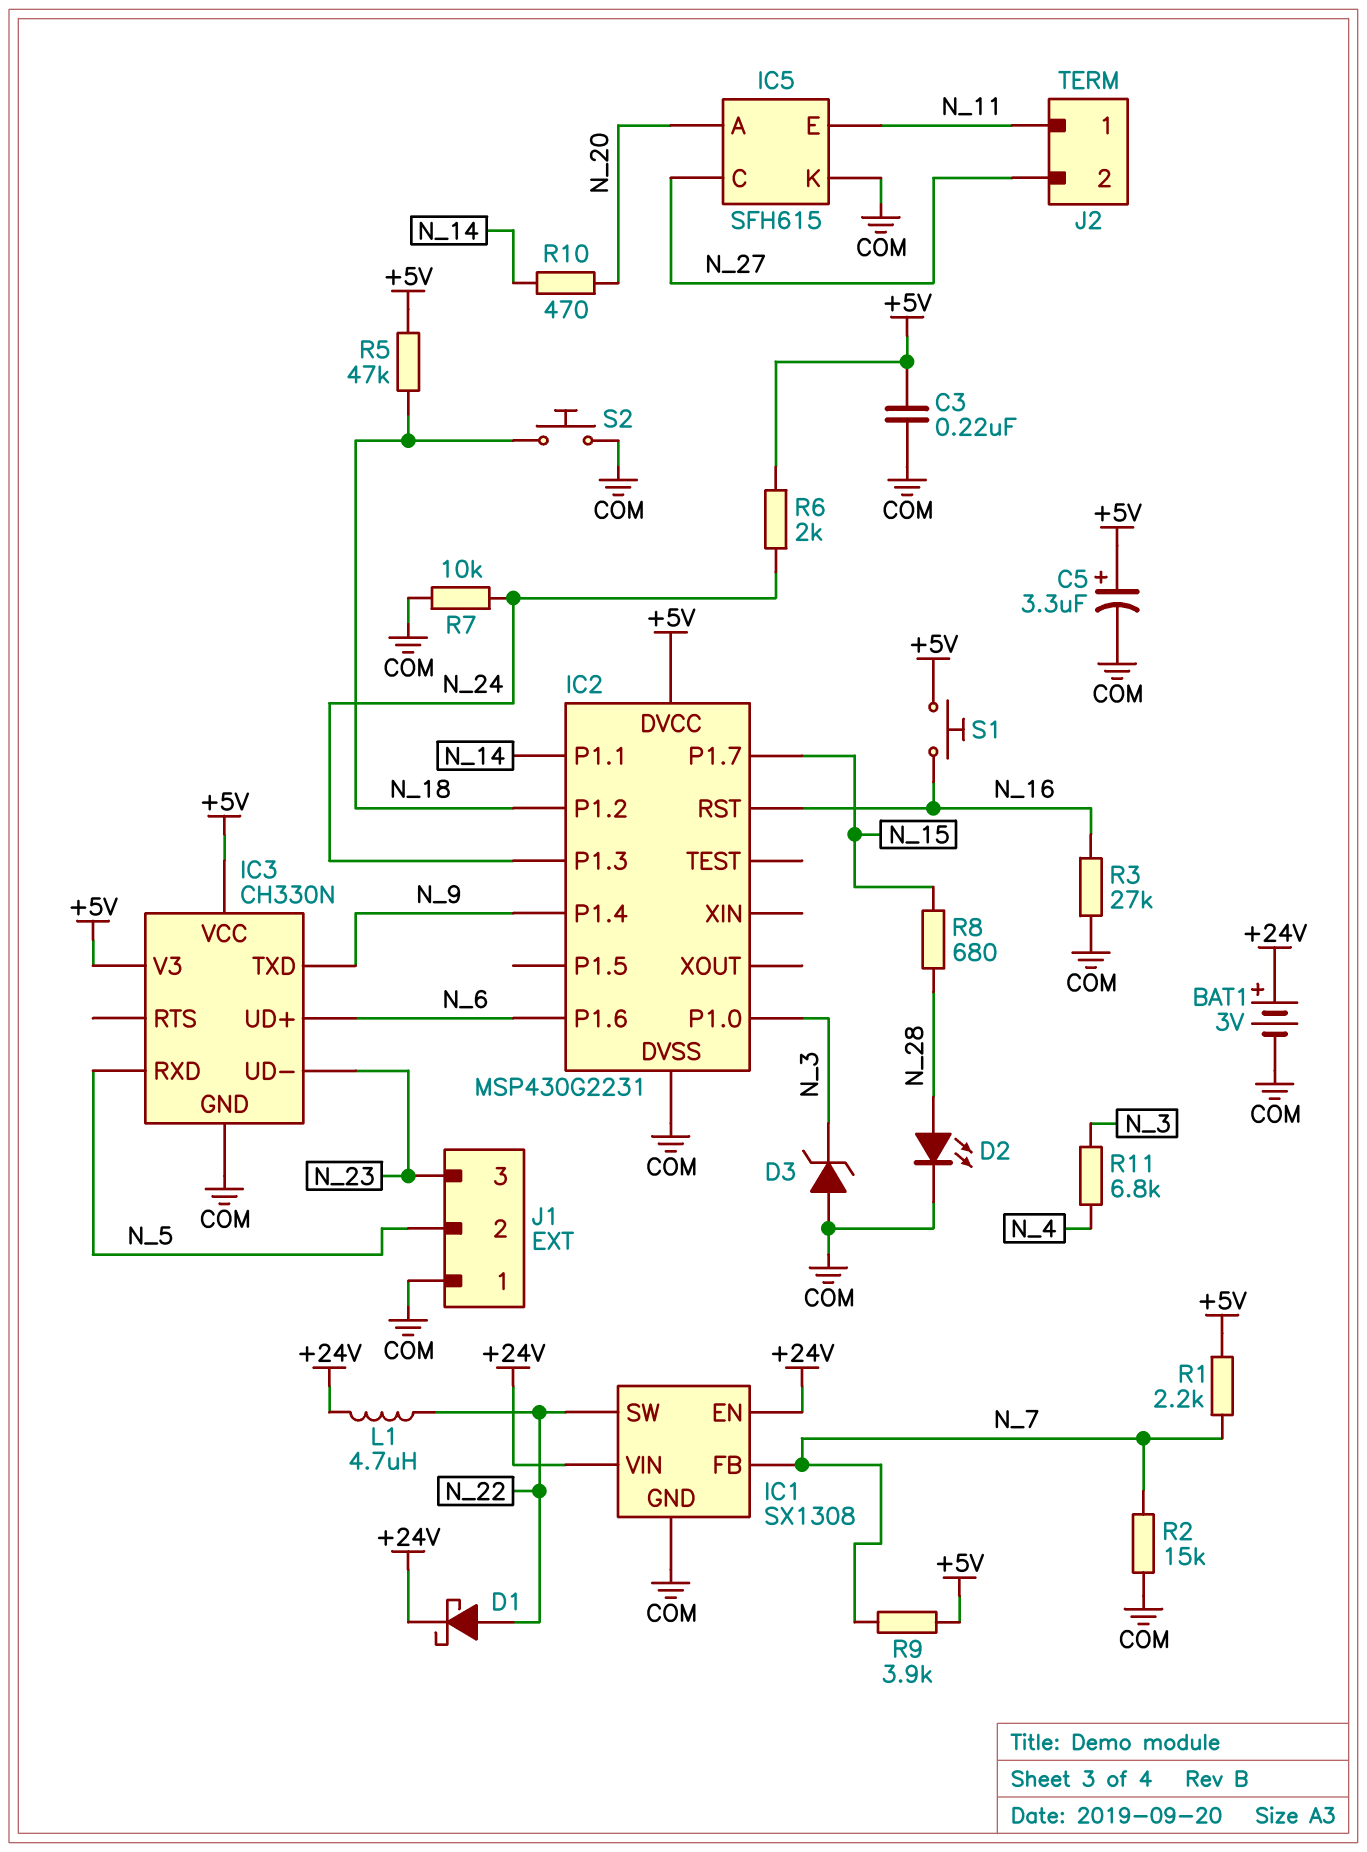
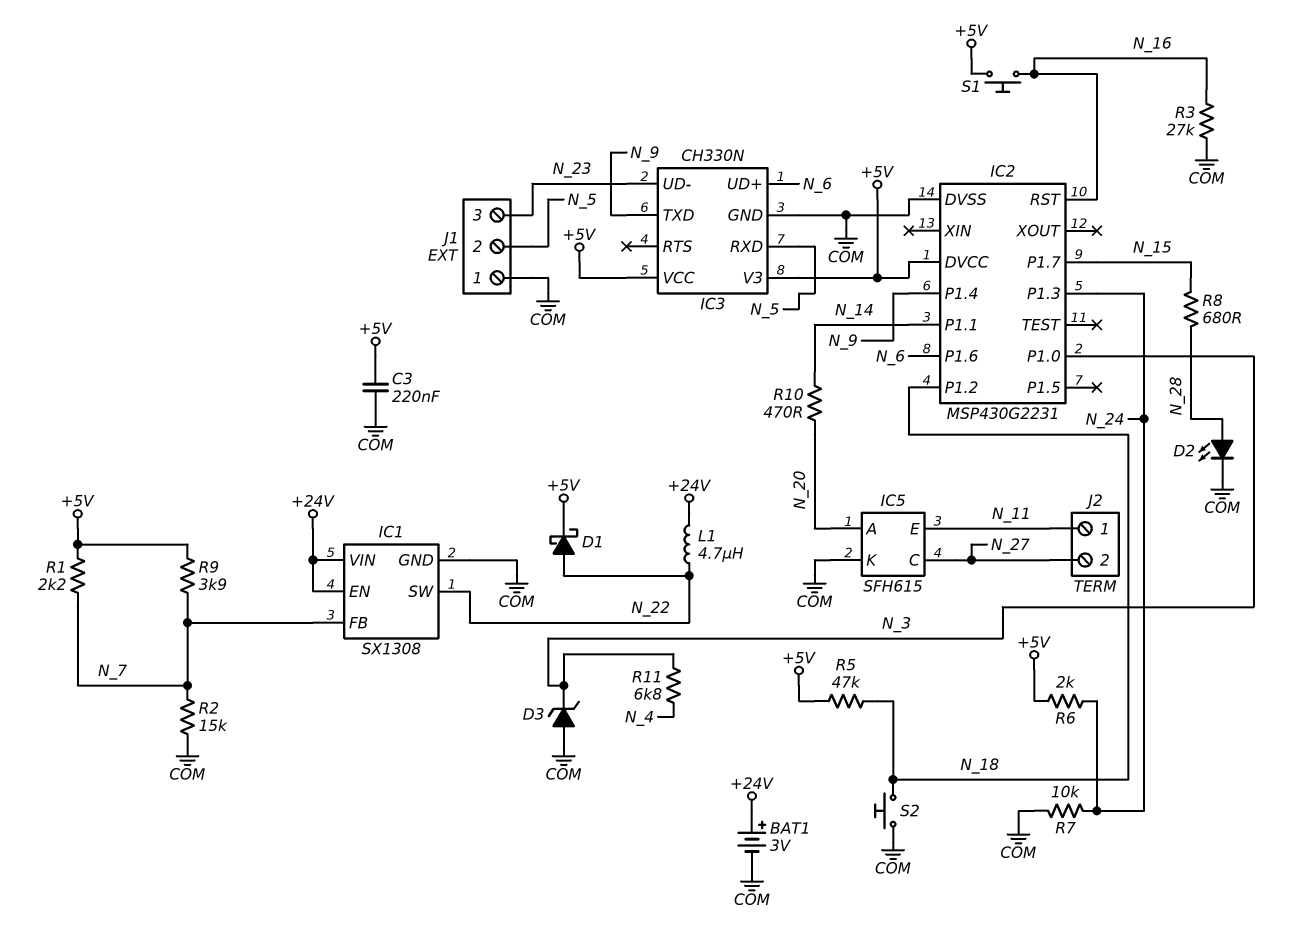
C5: 3.3uF (plus +5V, minus COM) -> none
D1: schottky (A N_22, K +24V) -> schottky (A N_22, K +5V)

